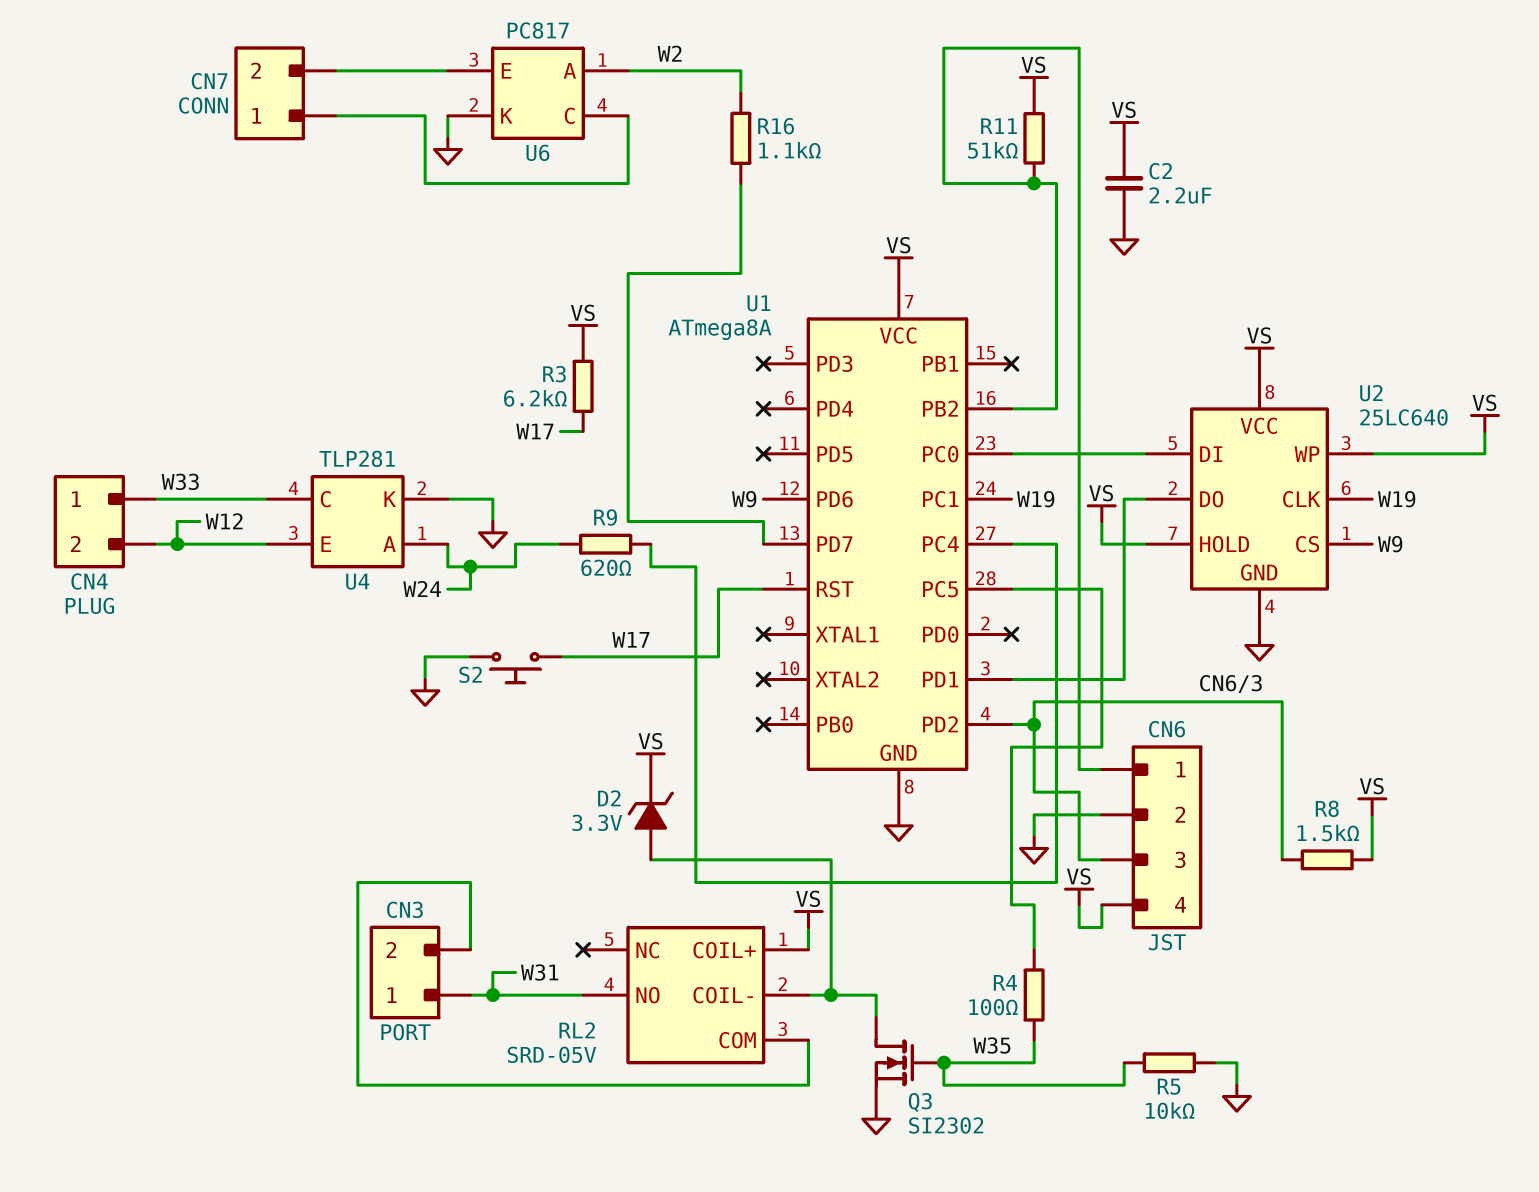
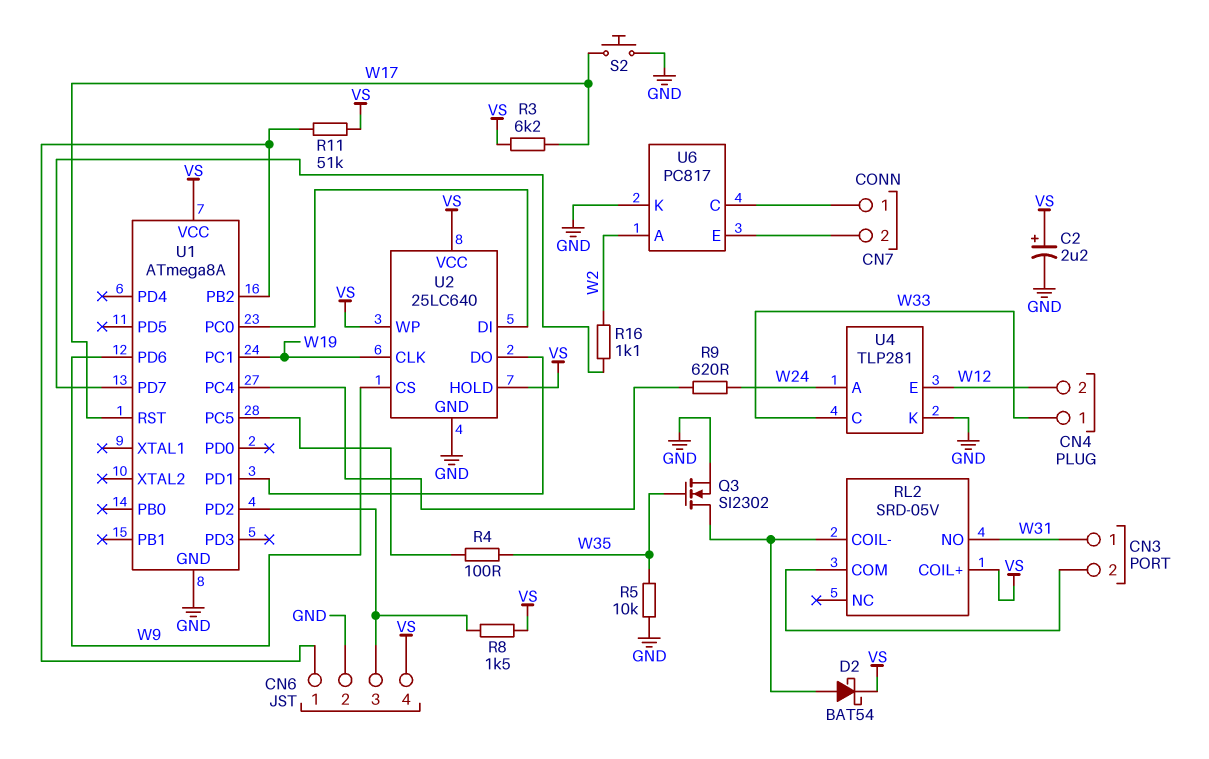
C2: 2.2uF (GND, VS) -> 2.2uF (plus VS, minus GND)
D2: zener 3.3V (A RL2/COIL-, K VS) -> schottky BAT54 (A RL2/COIL-, K VS)

